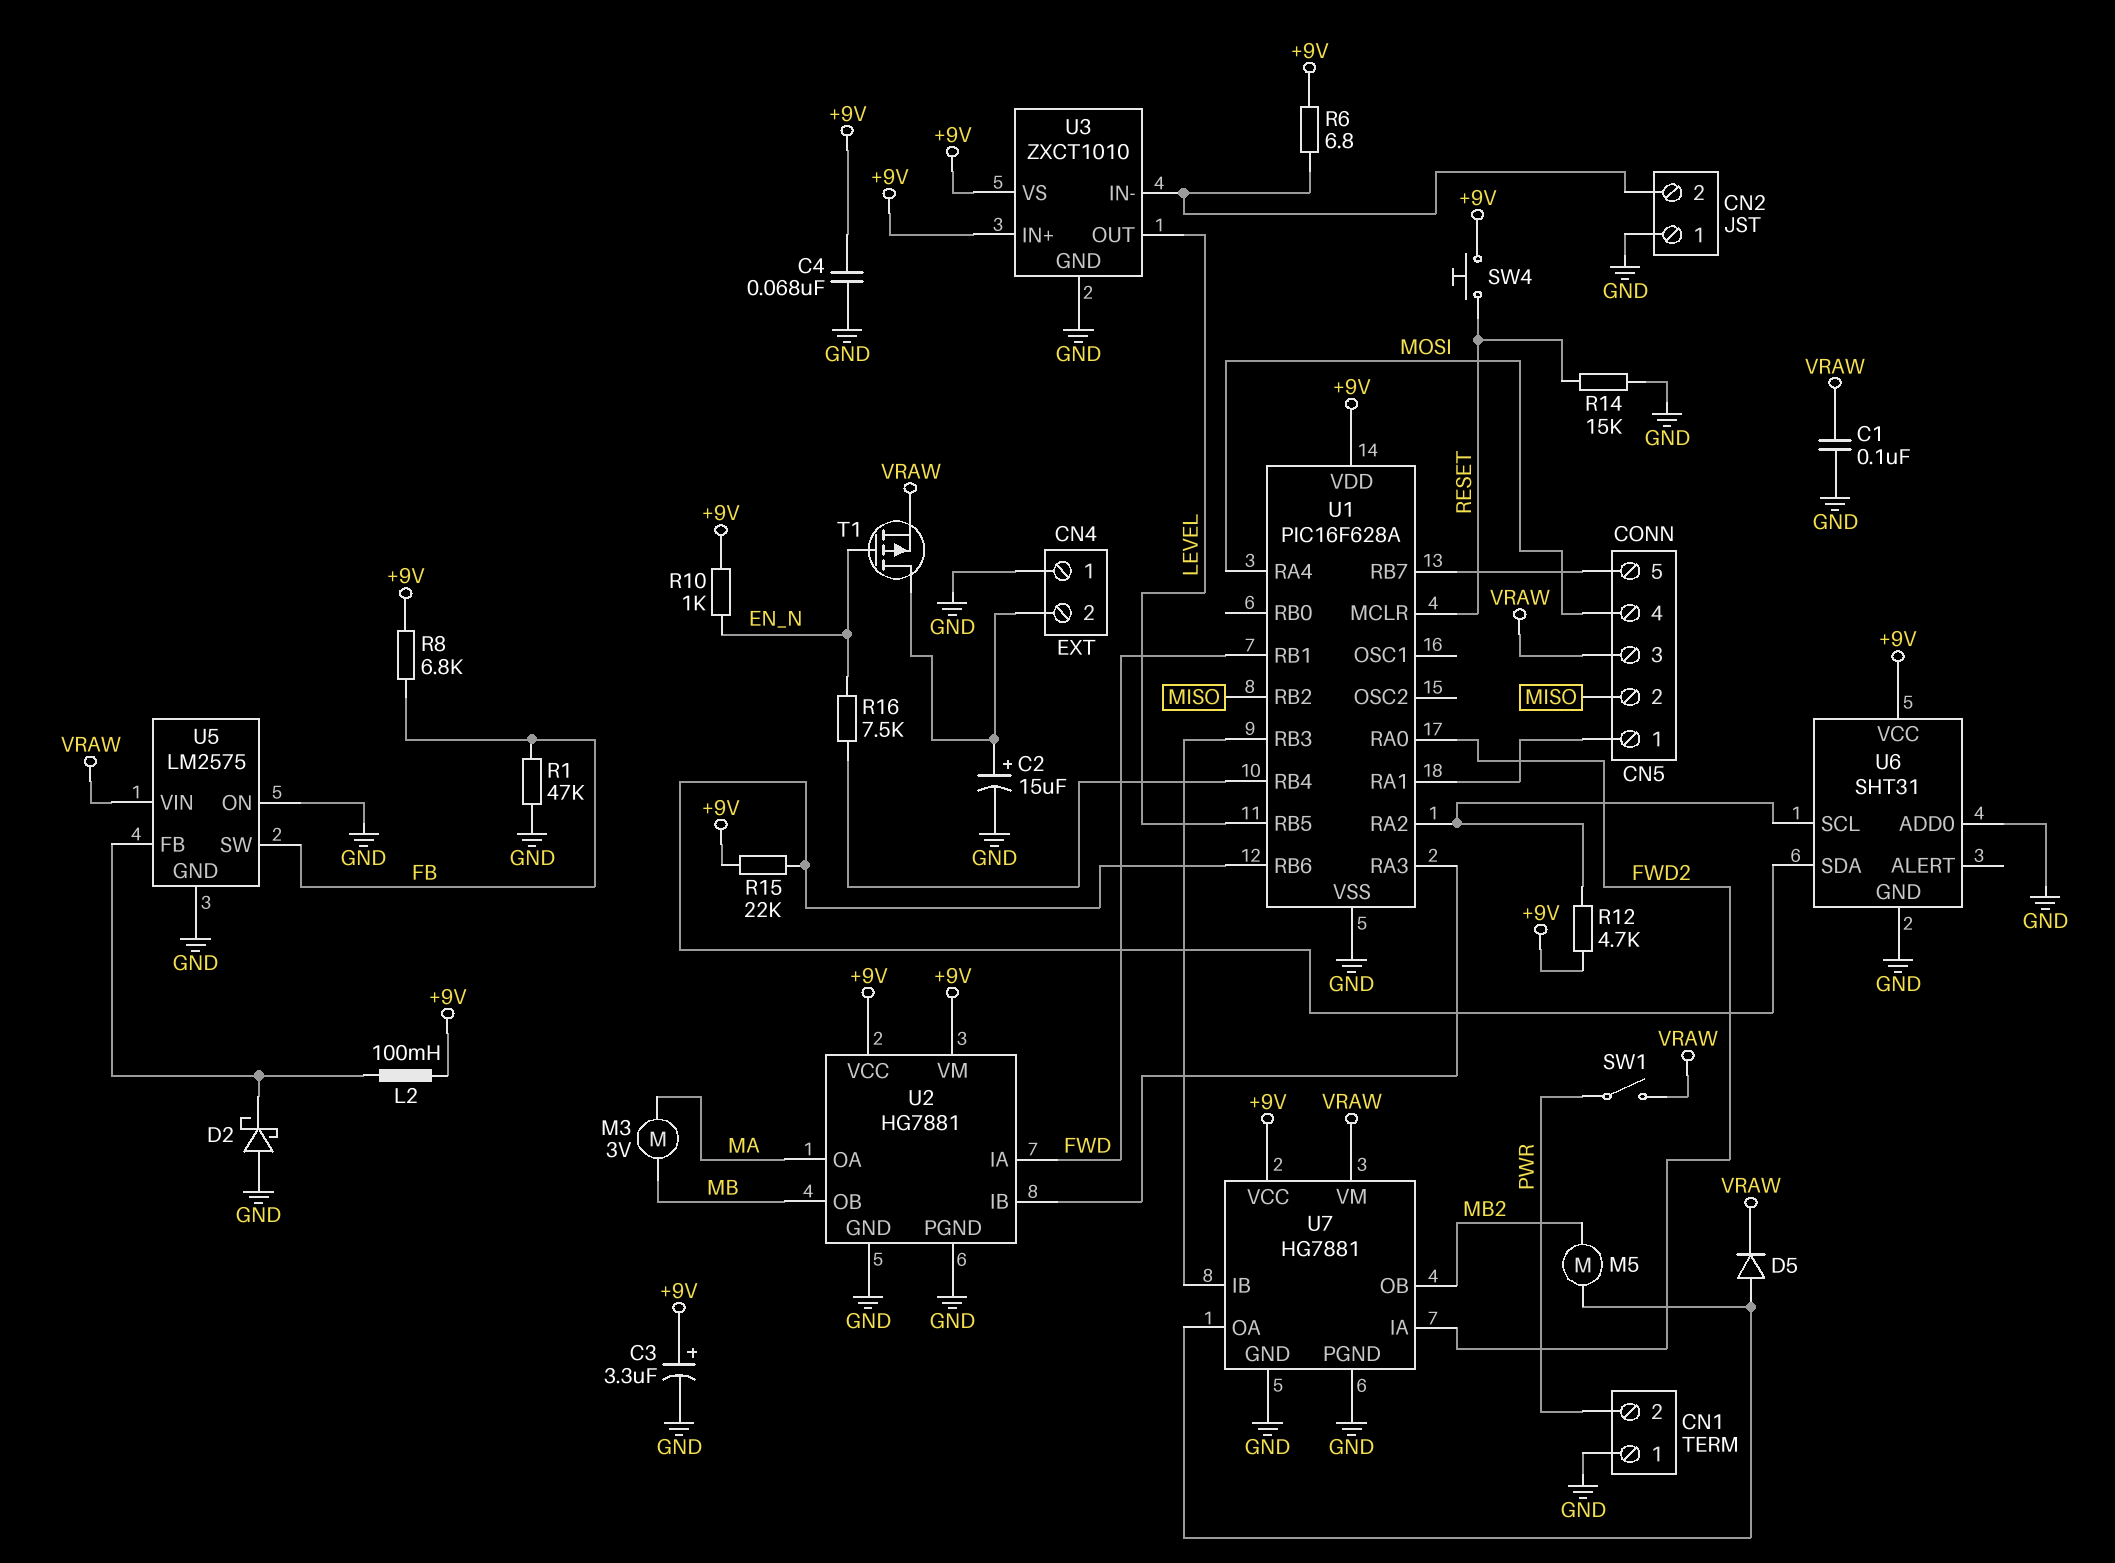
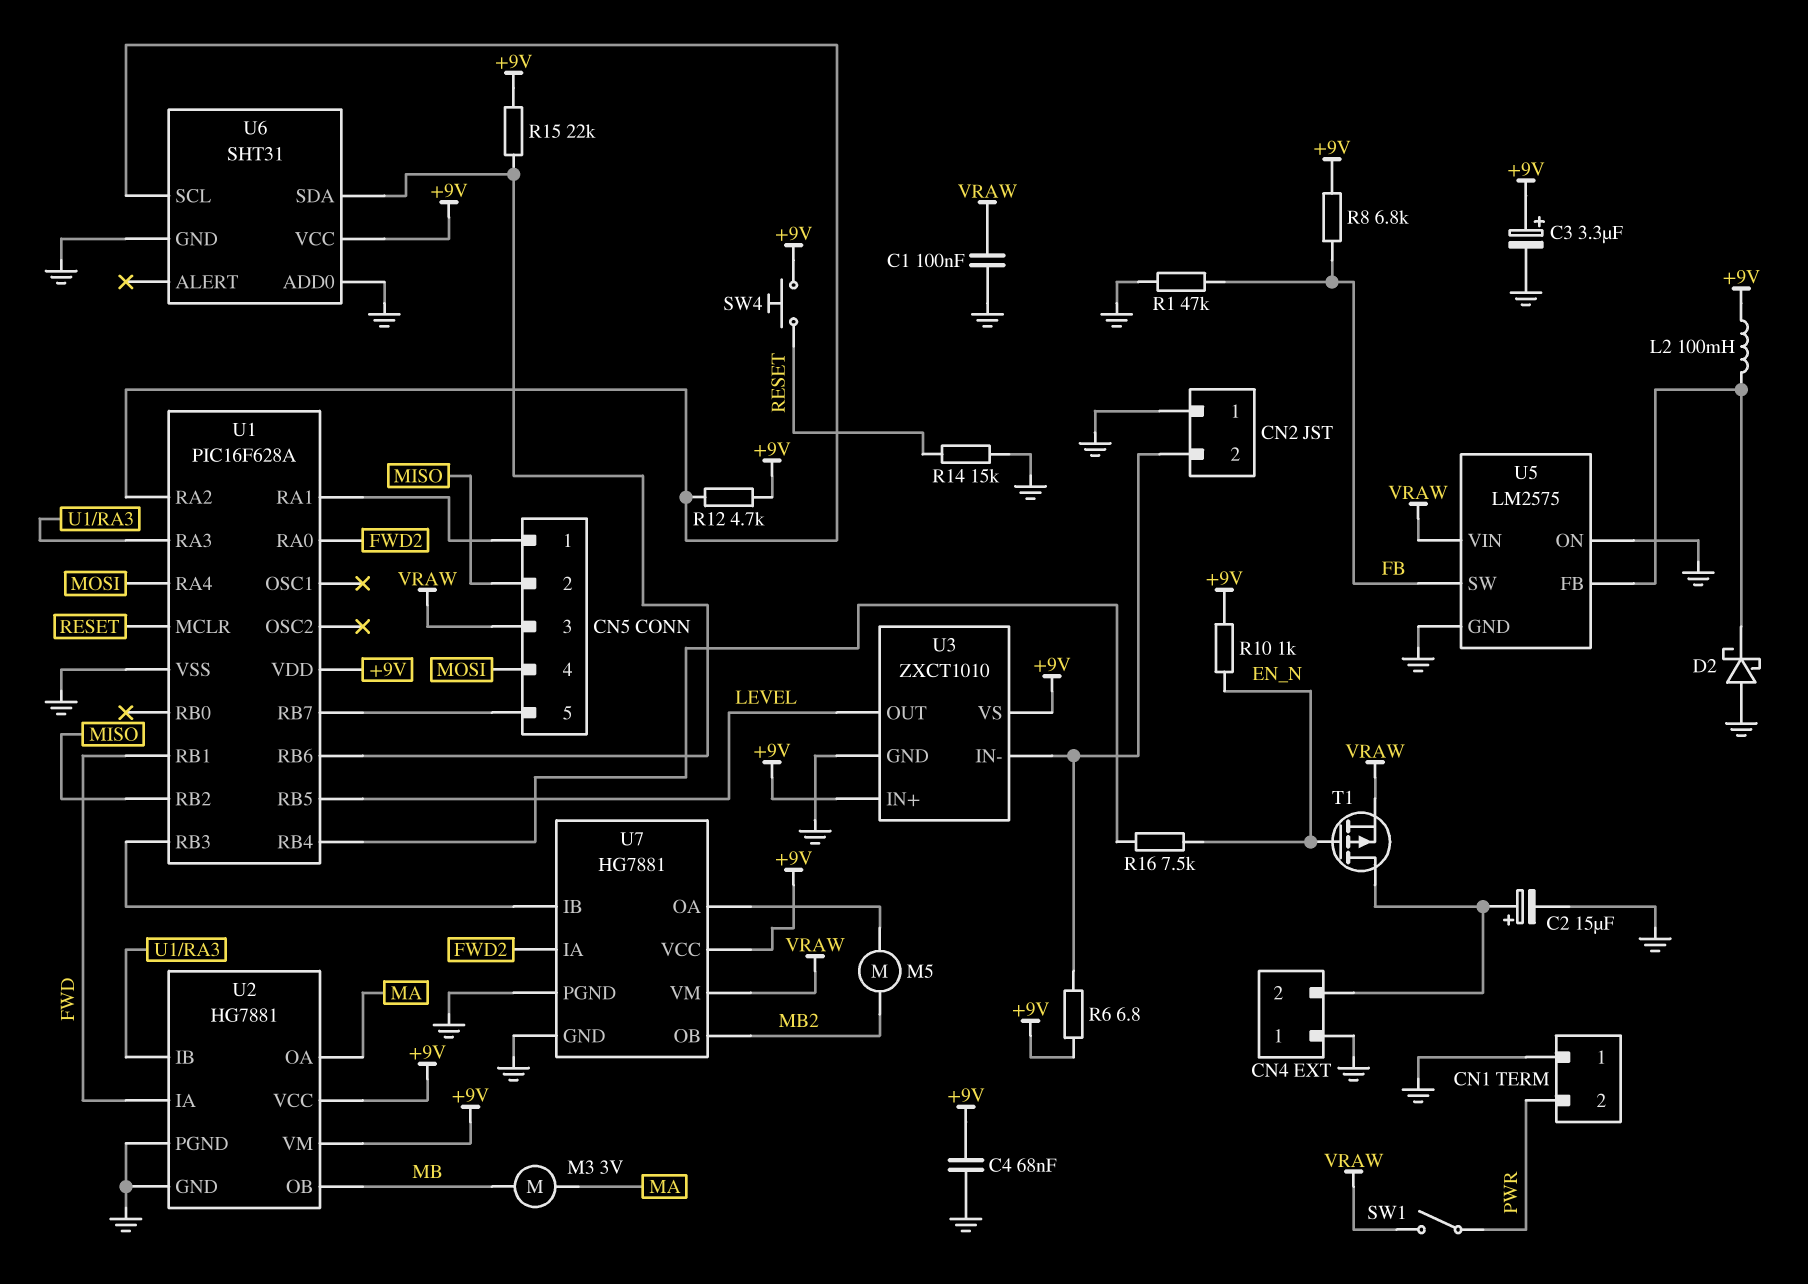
D5: diode (A U7/OA, K VRAW) -> none

